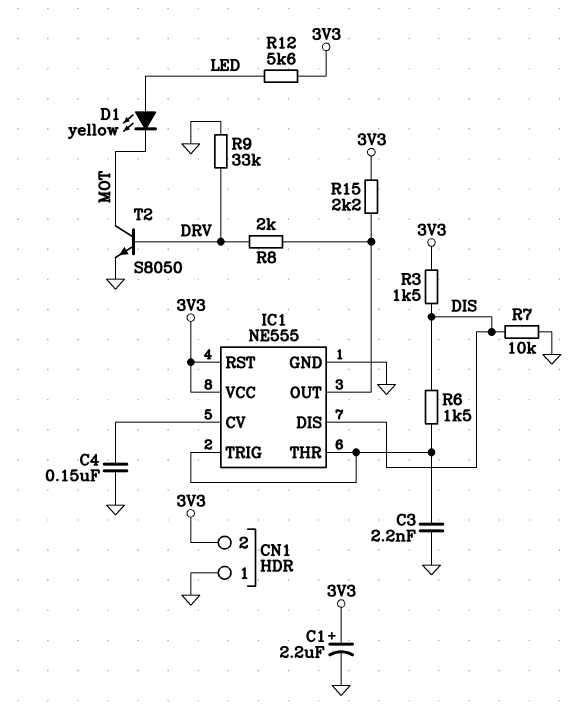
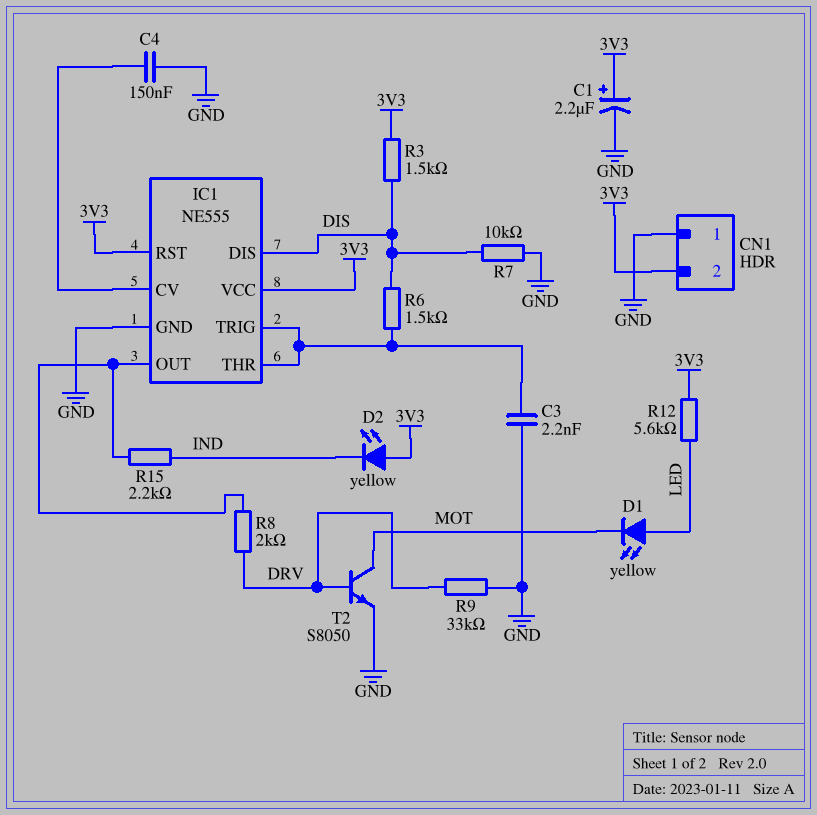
D2: none -> LED yellow (A 3V3, K IND)
R15: 2.2k (3V3, IC1/OUT) -> 2.2k (IC1/OUT, IND)

